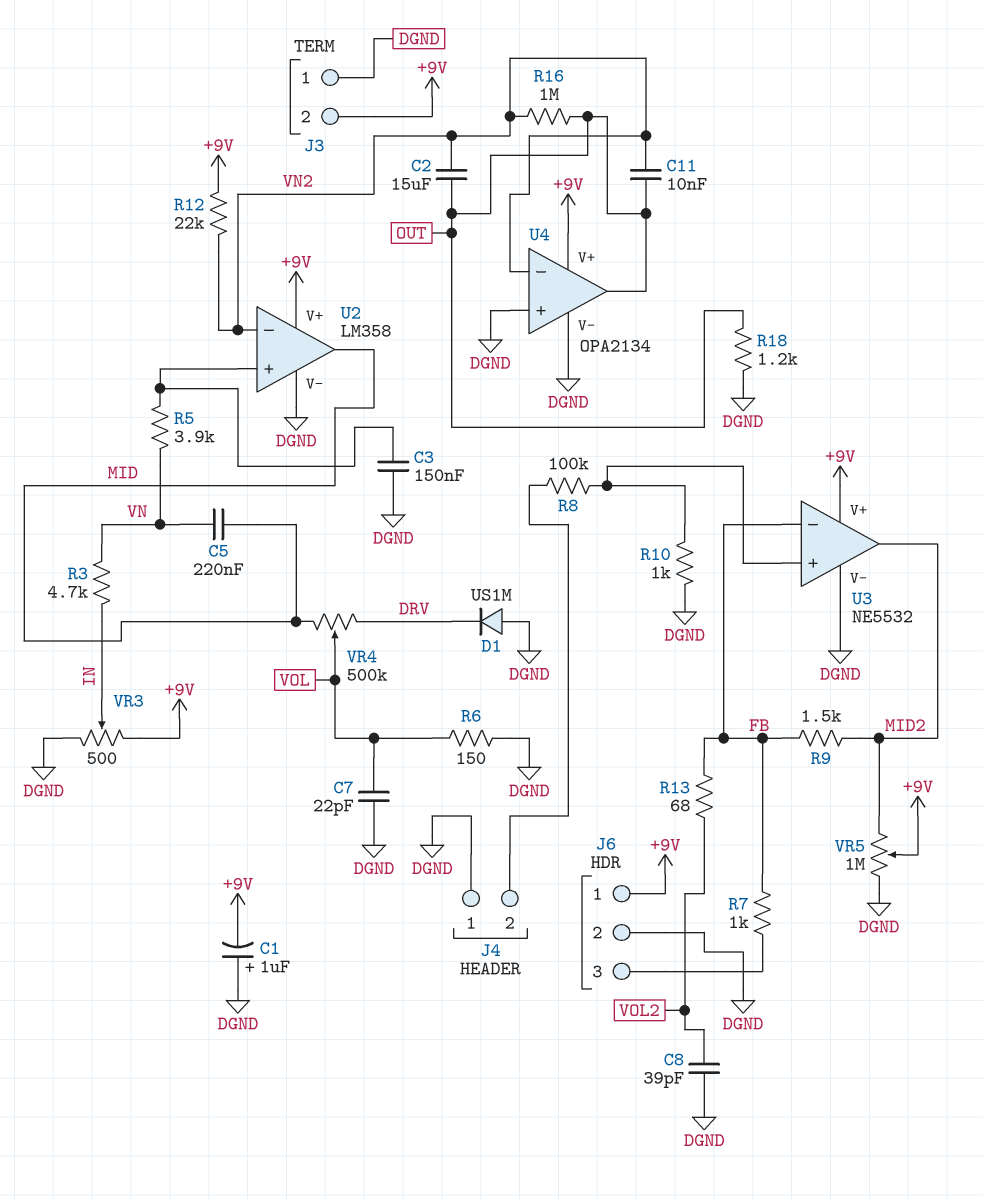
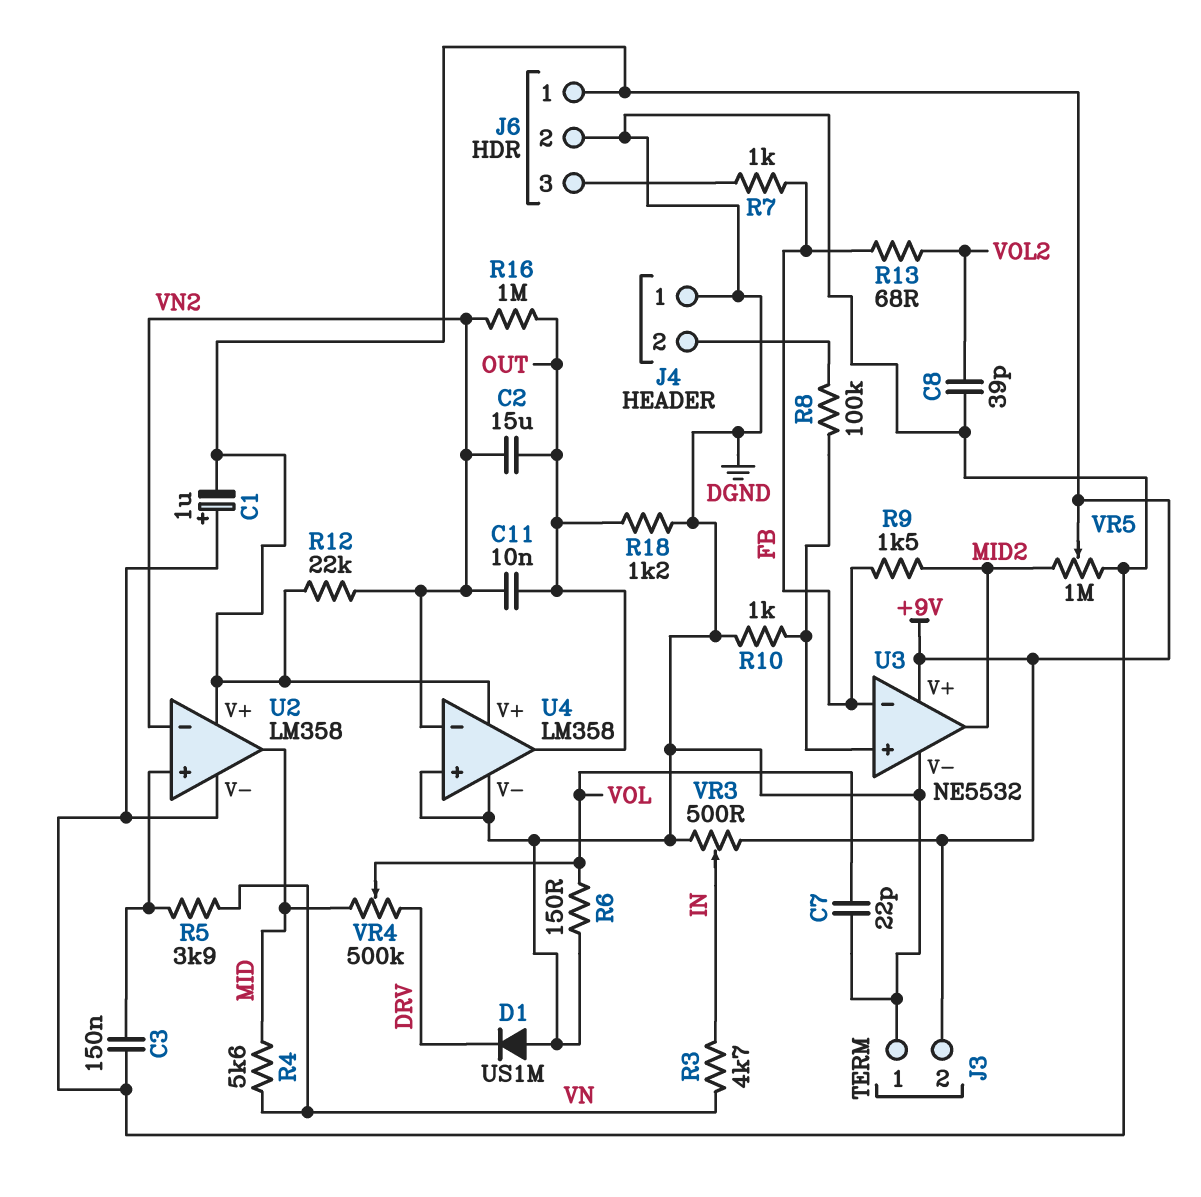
C5: 220nF (MID, VN) -> none
R4: none -> 5.6k (MID, VN)
U4: OPA2134 -> LM358

